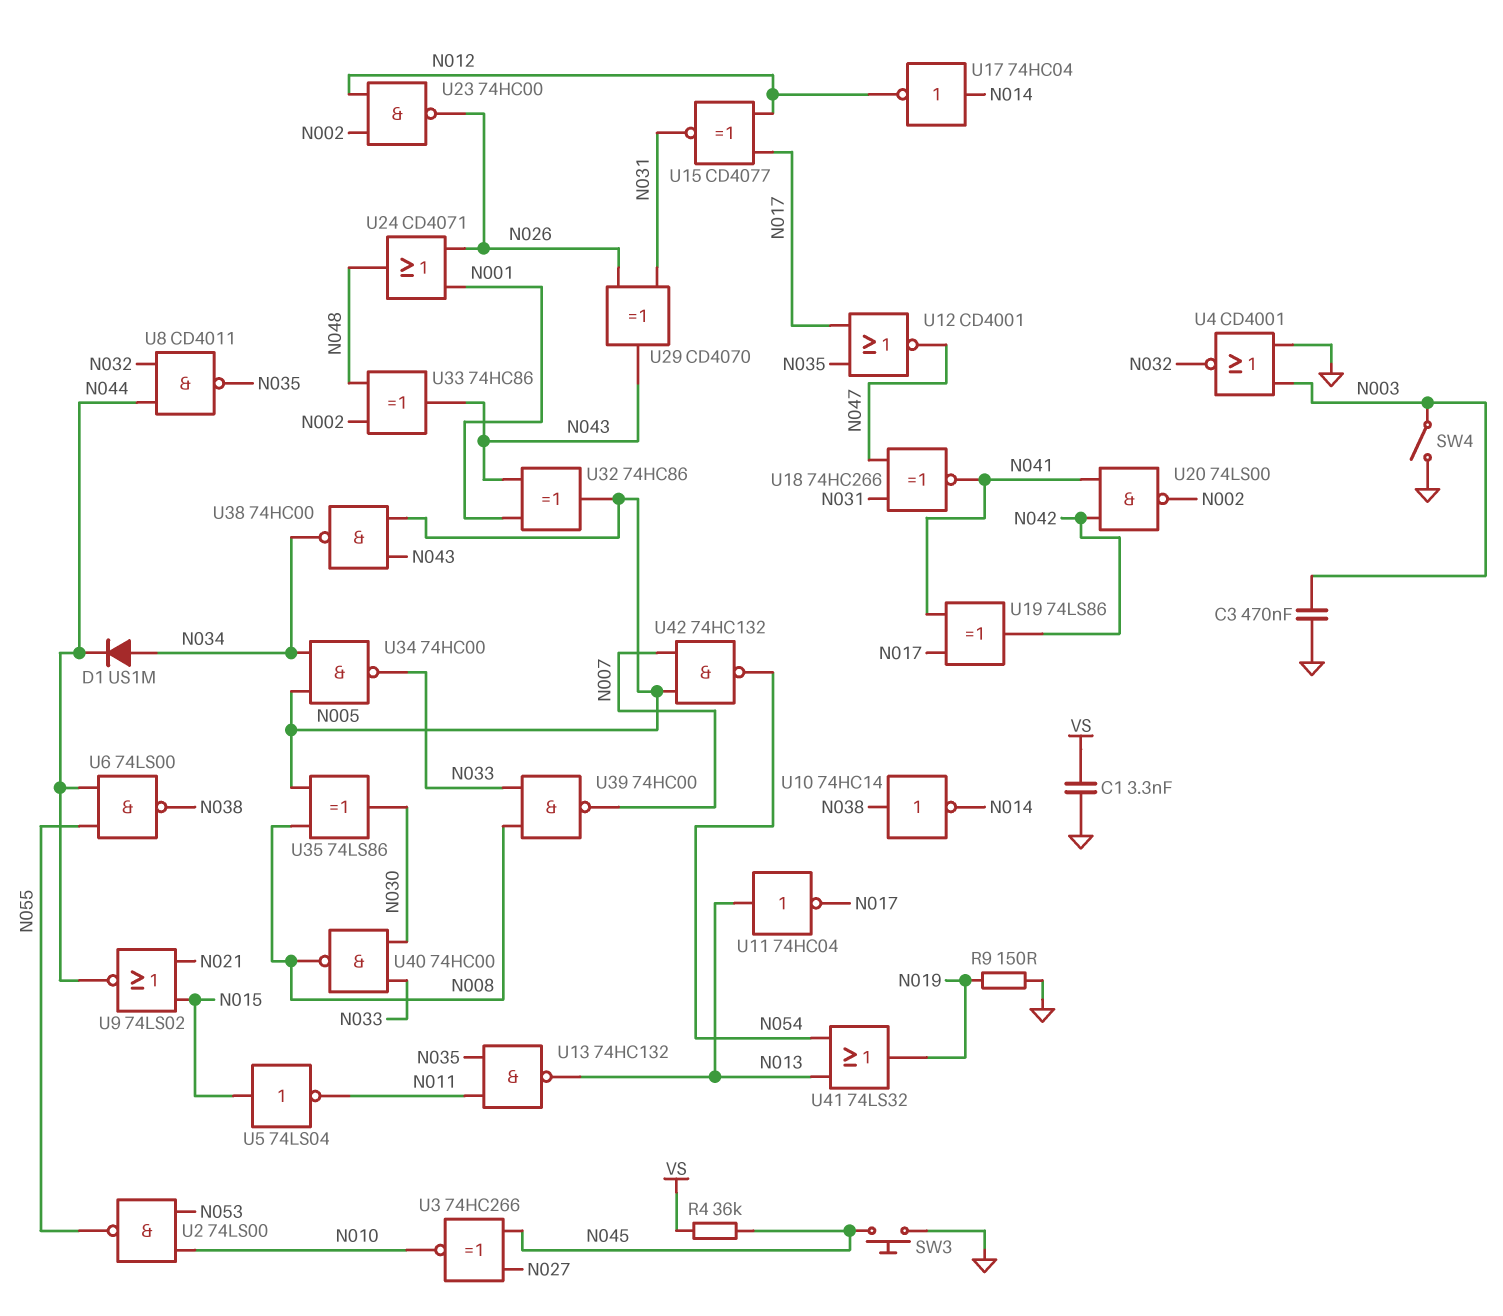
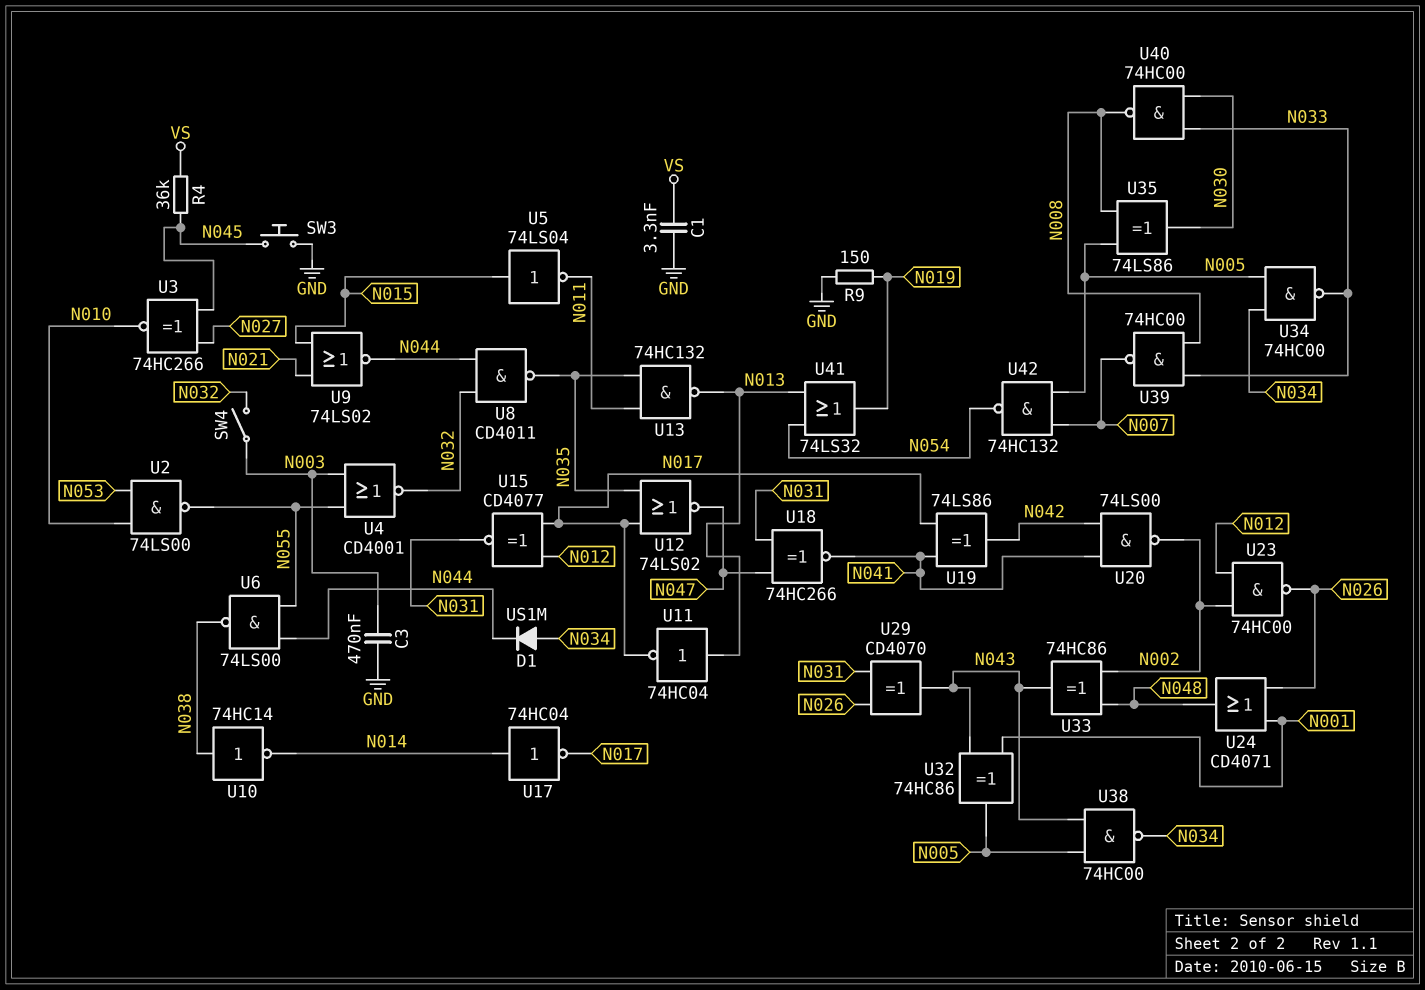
SW4: switch (GND, N003) -> switch (N003, N032)
U4: NOR CD4001 (in GND, in N003, out N032) -> NOR CD4001 (in N003, in N055, out N032)
U12: NOR CD4001 (in N017, in N035, out N047) -> NOR 74LS02 (in N017, in N035, out N047)
U17: NOT 74HC04 (in N014, out N012) -> NOT 74HC04 (in N014, out N017)

